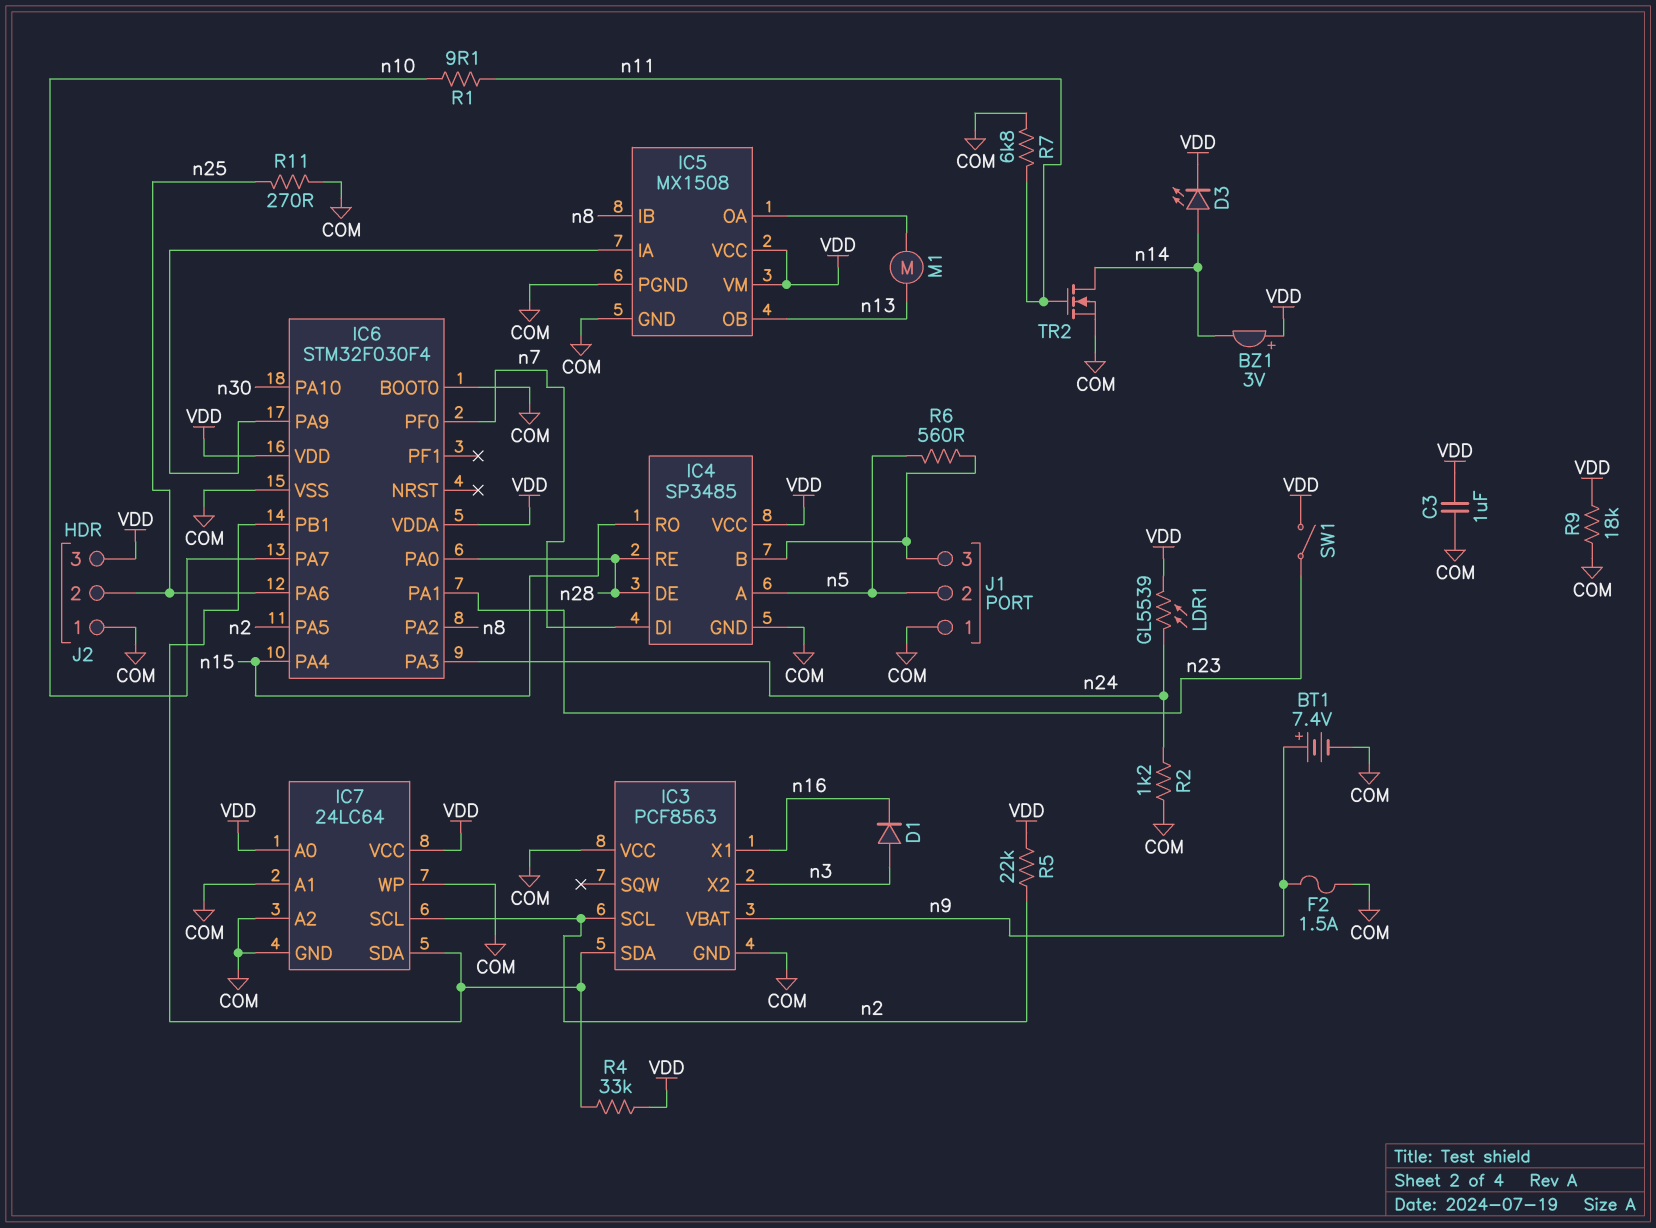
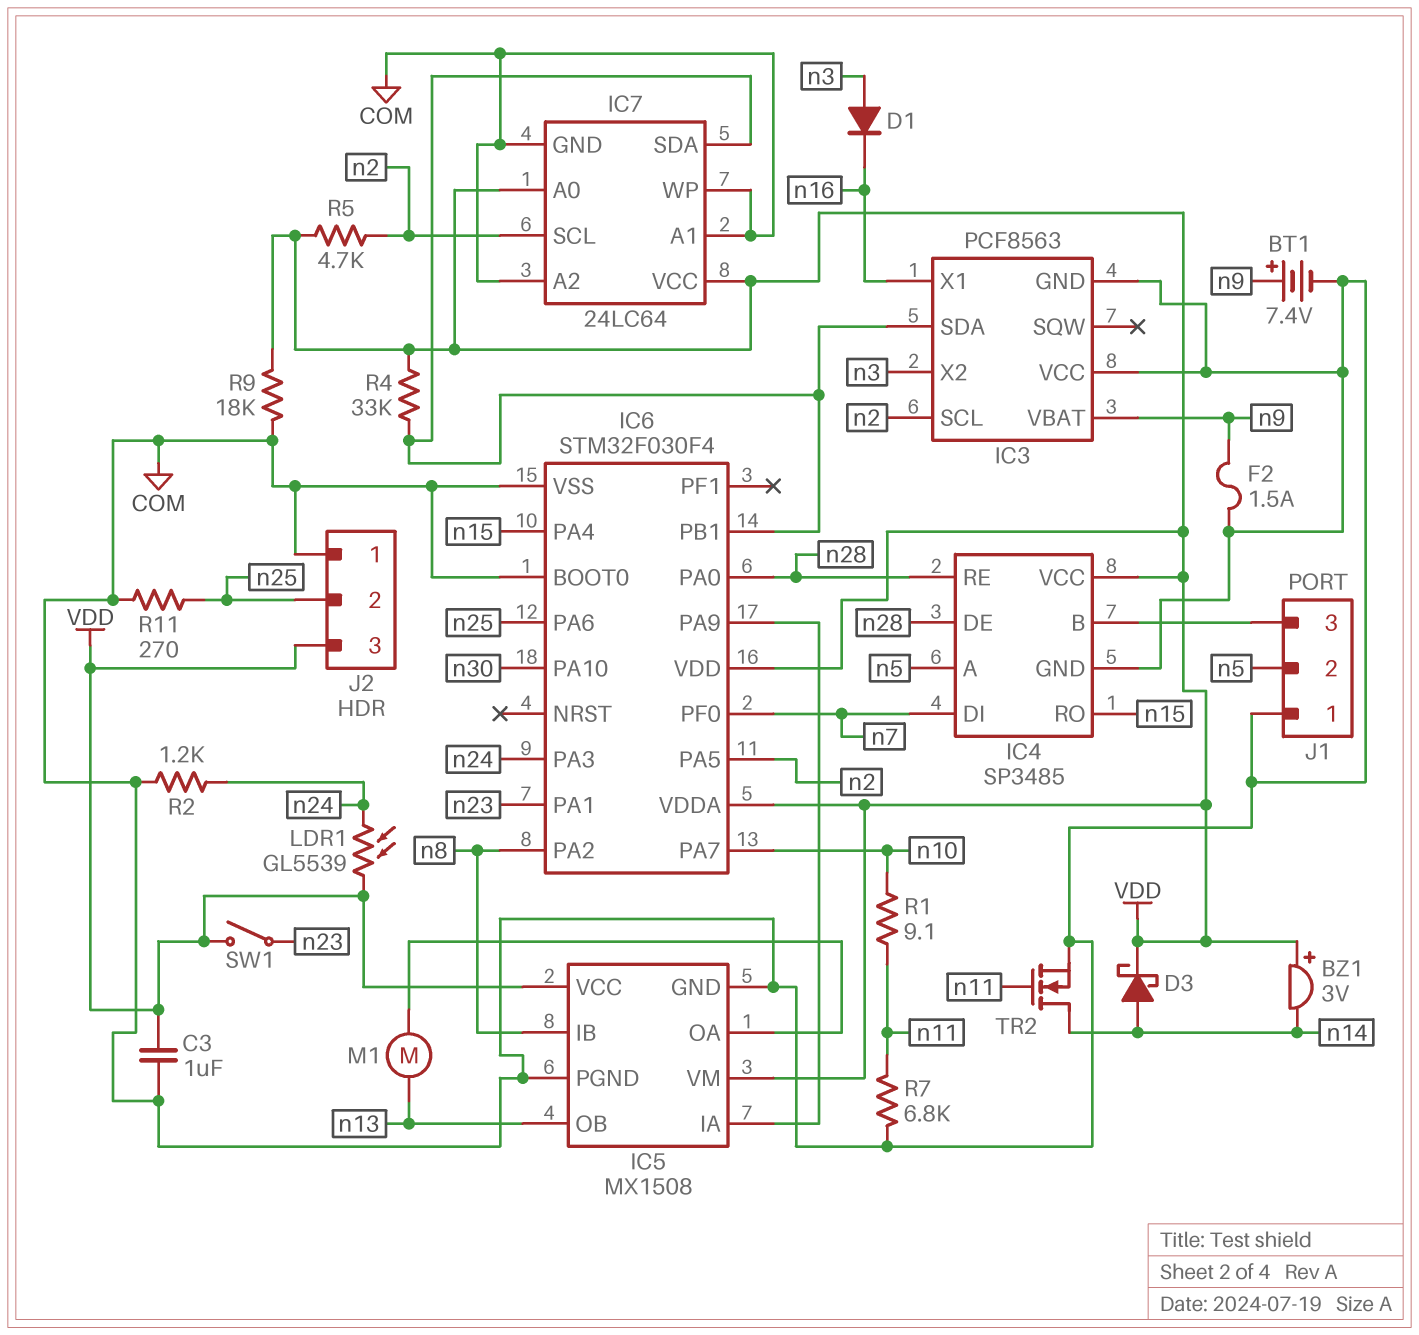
D3: LED (A n14, K VDD) -> schottky (A n14, K VDD)
R5: 22k (VDD, n2) -> 4.7k (VDD, n2)
R6: 560 (IC4/B, n5) -> none

